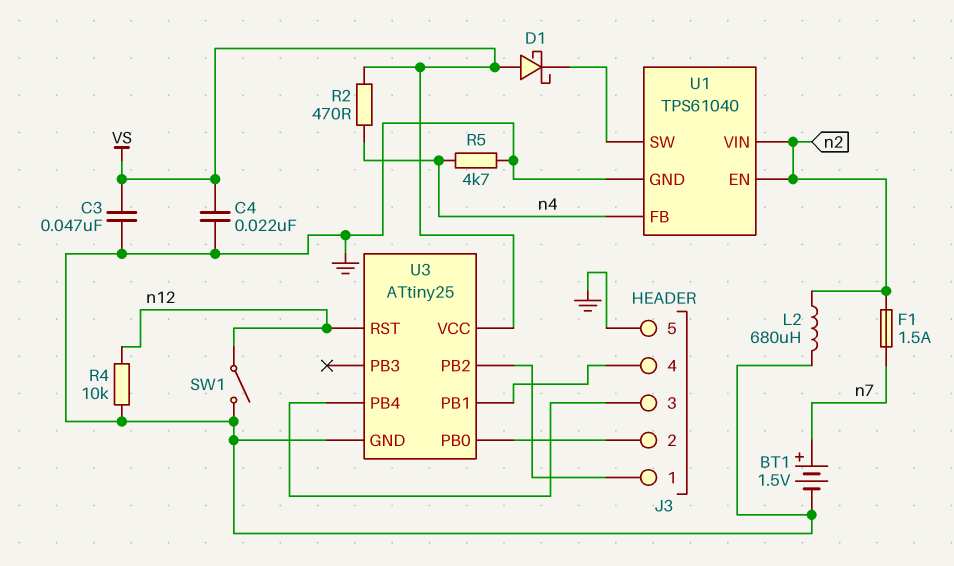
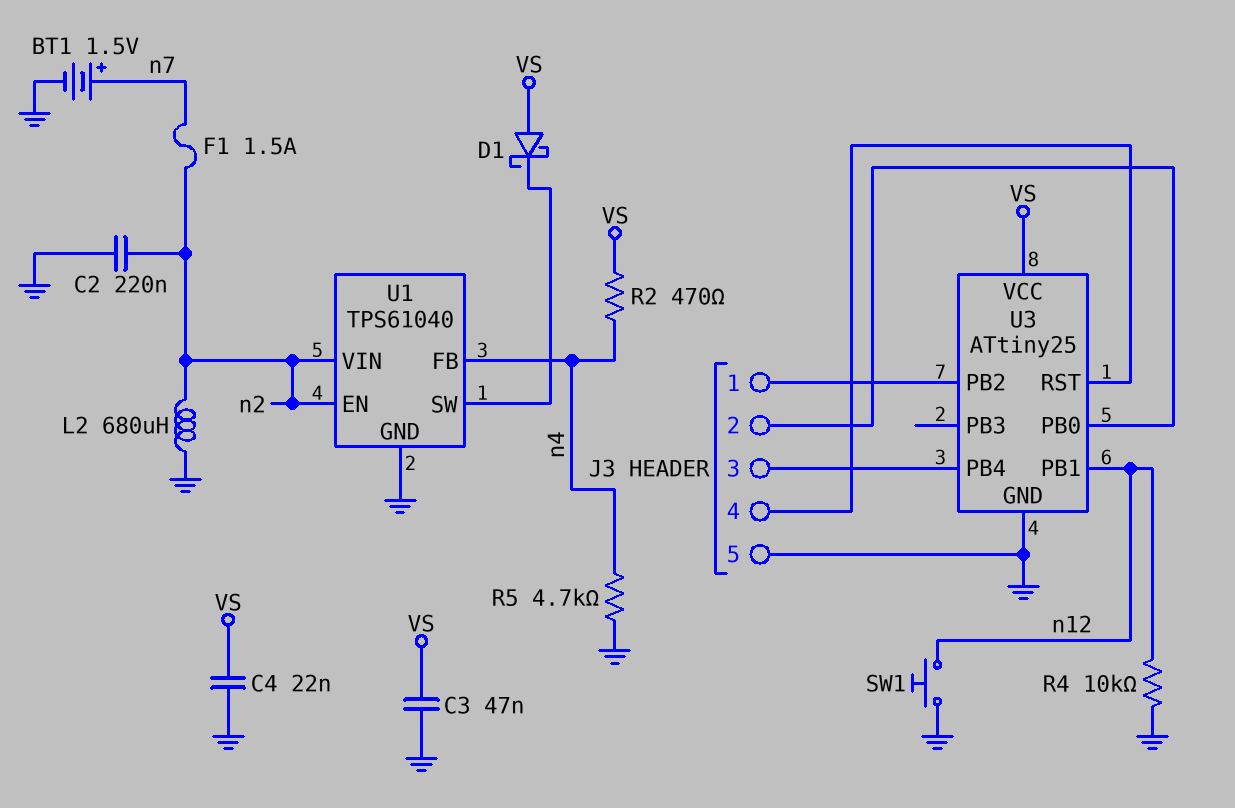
C2: none -> 220nF (GND, n2)
SW1: switch (GND, n12) -> button (GND, n12)
U3 pin PB1: J3/4 -> n12
U3 pin RST: n12 -> J3/4

